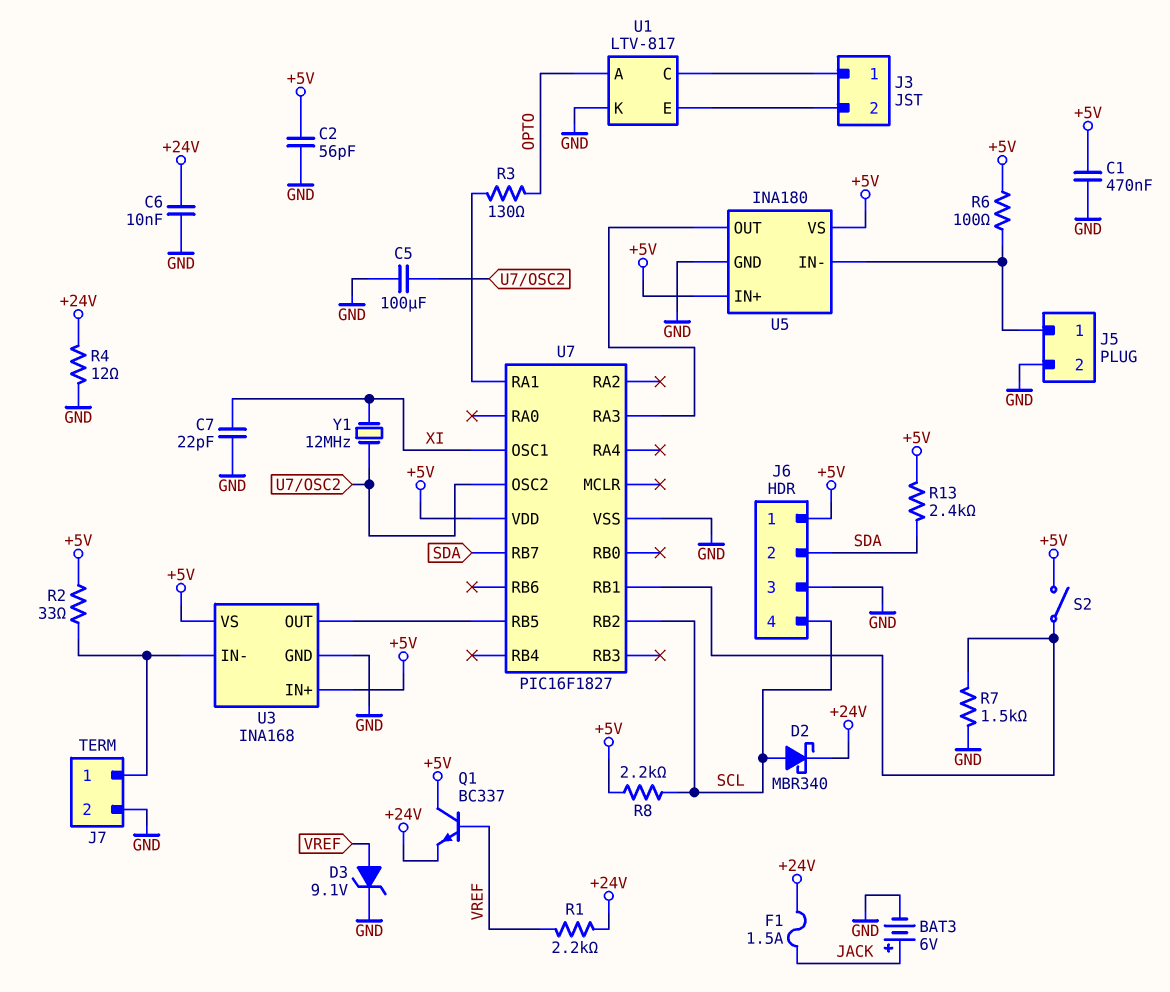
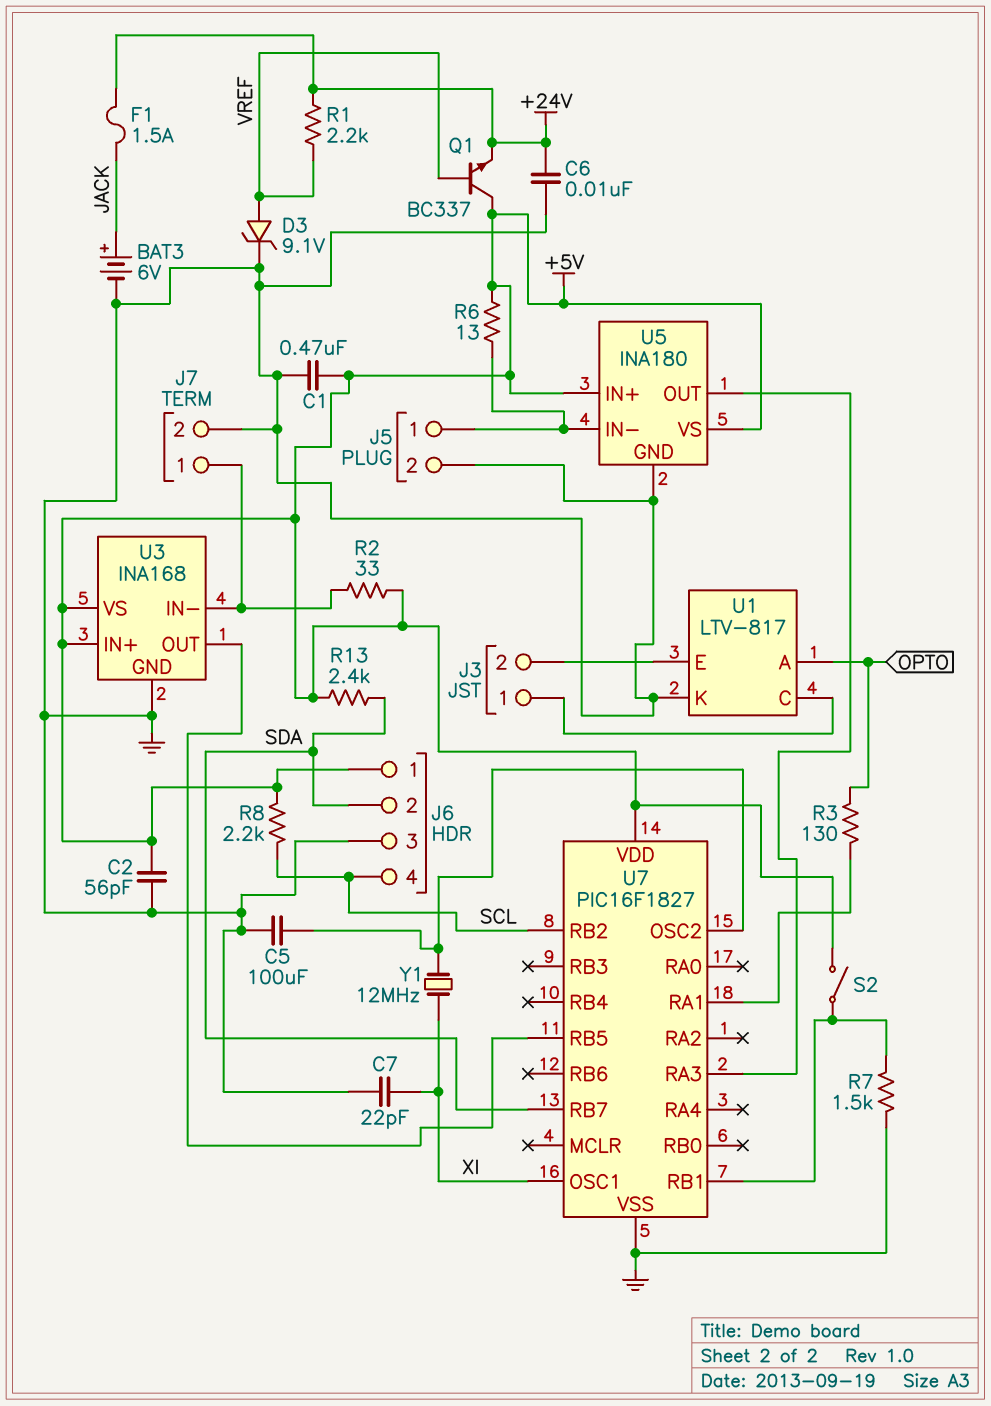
D2: schottky MBR340 (A SCL, K +24V) -> none
R4: 12 (+24V, GND) -> none
R6: 100 (+5V, J5/1) -> 13 (+5V, J5/1)

